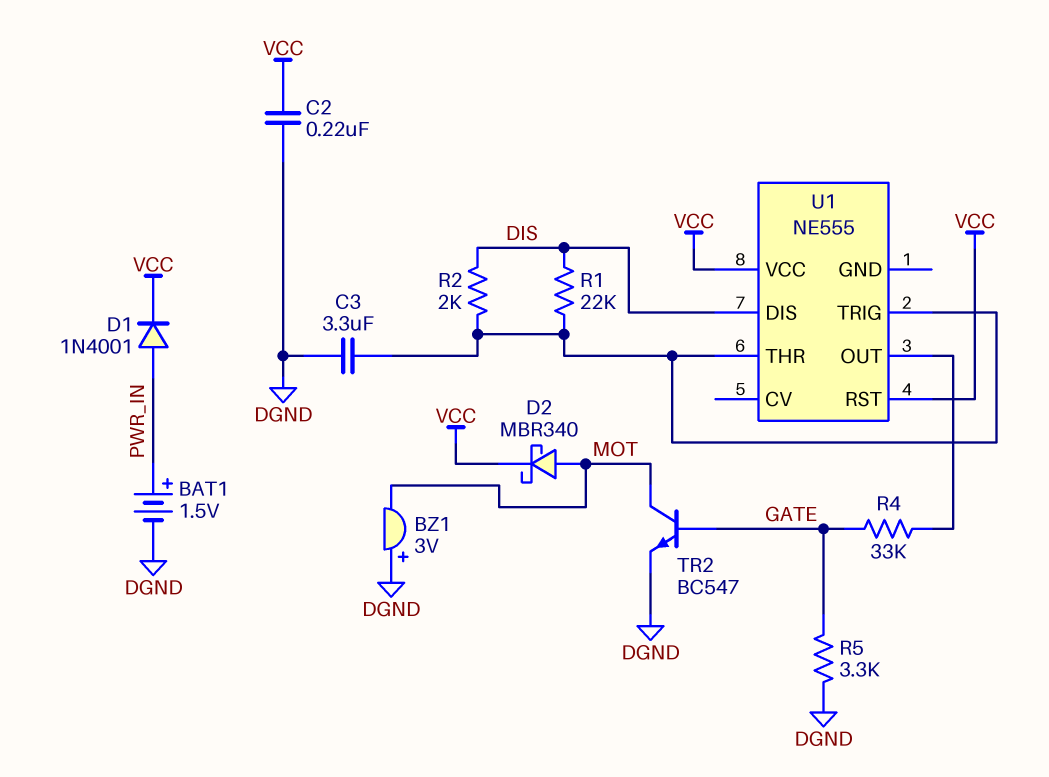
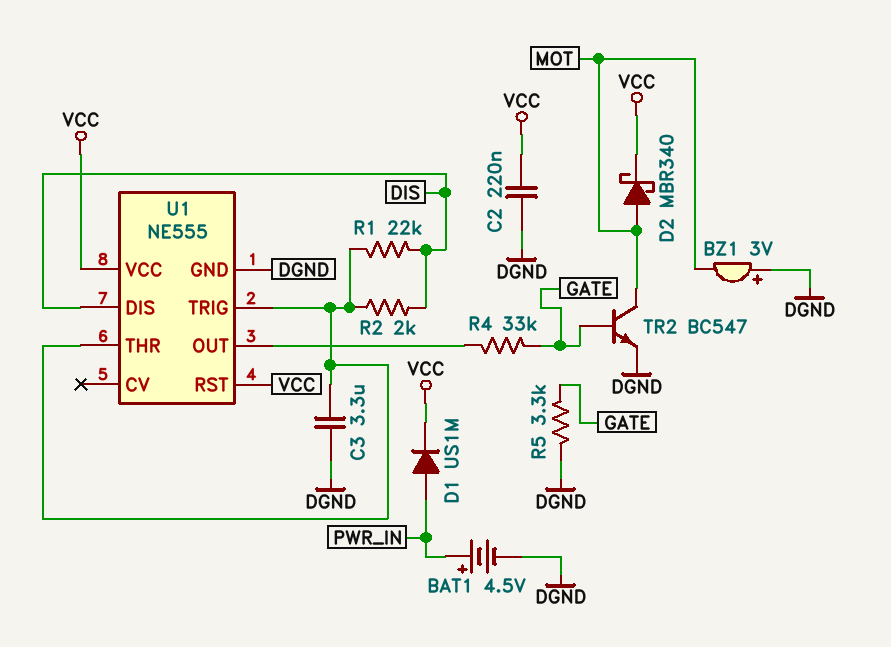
BAT1: 1.5V (plus PWR_IN, minus DGND) -> 4.5V (plus PWR_IN, minus DGND)
D1: diode 1N4001 (A PWR_IN, K VCC) -> diode US1M (A PWR_IN, K VCC)
U1 pin GND: none -> DGND

